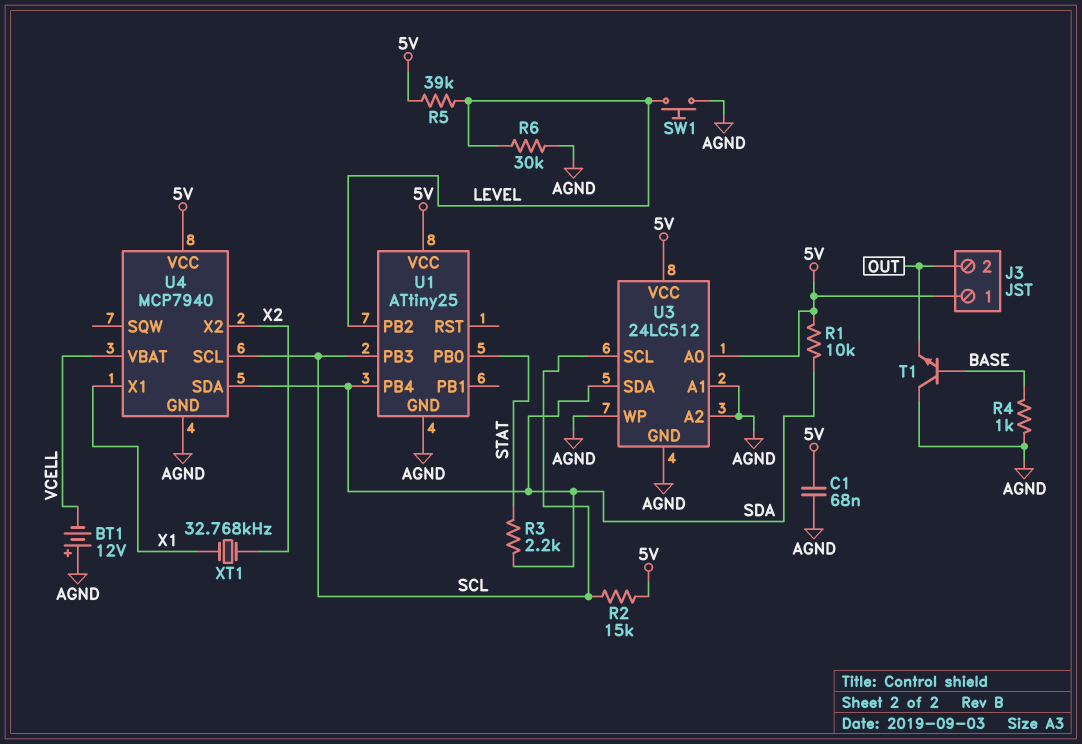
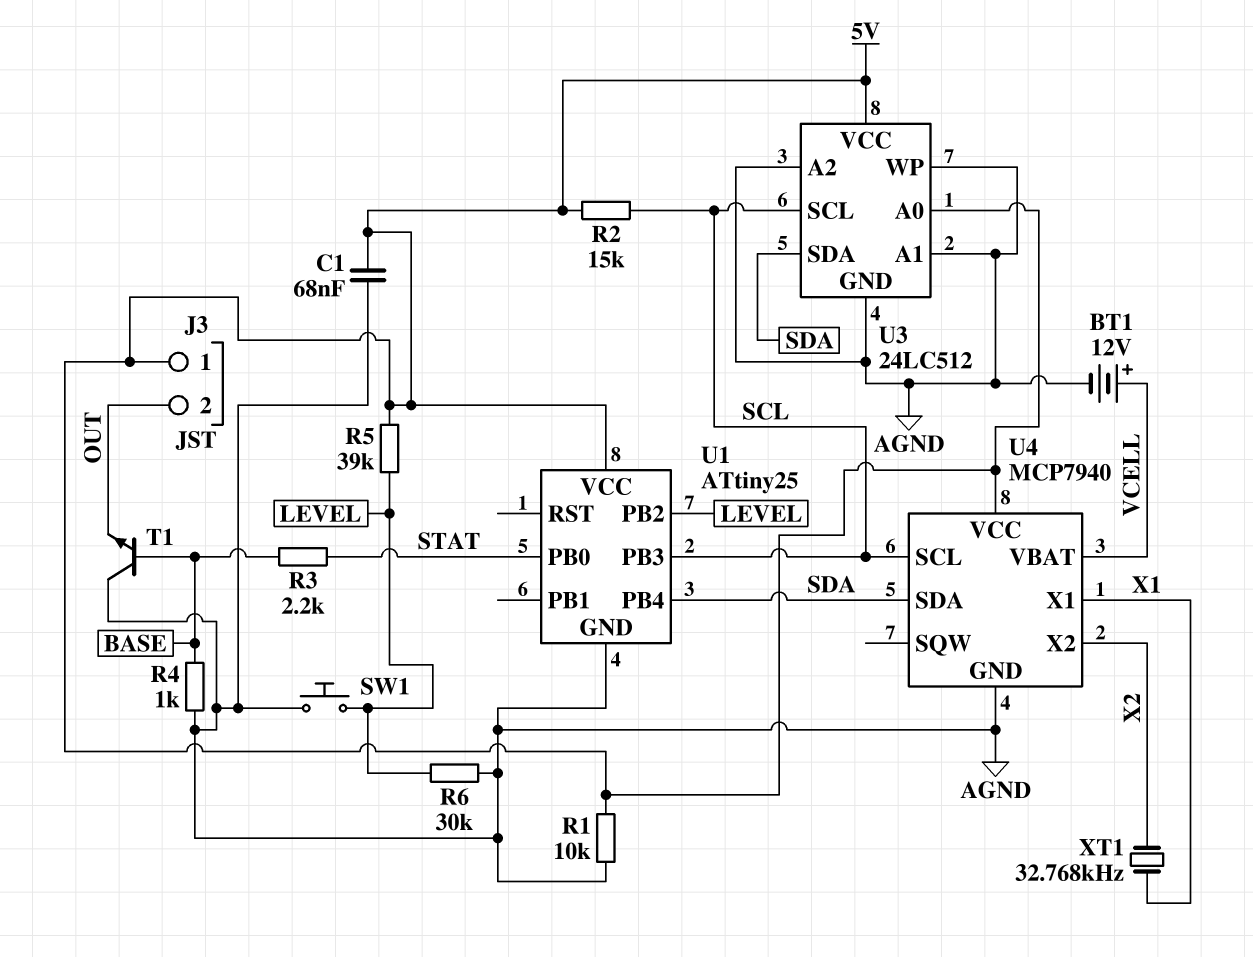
BT1: 12V (plus AGND, minus VCELL) -> 12V (plus VCELL, minus AGND)
R1: 10k (5V, SDA) -> 10k (5V, AGND)
R3: 2.2k (SDA, STAT) -> 2.2k (BASE, STAT)

